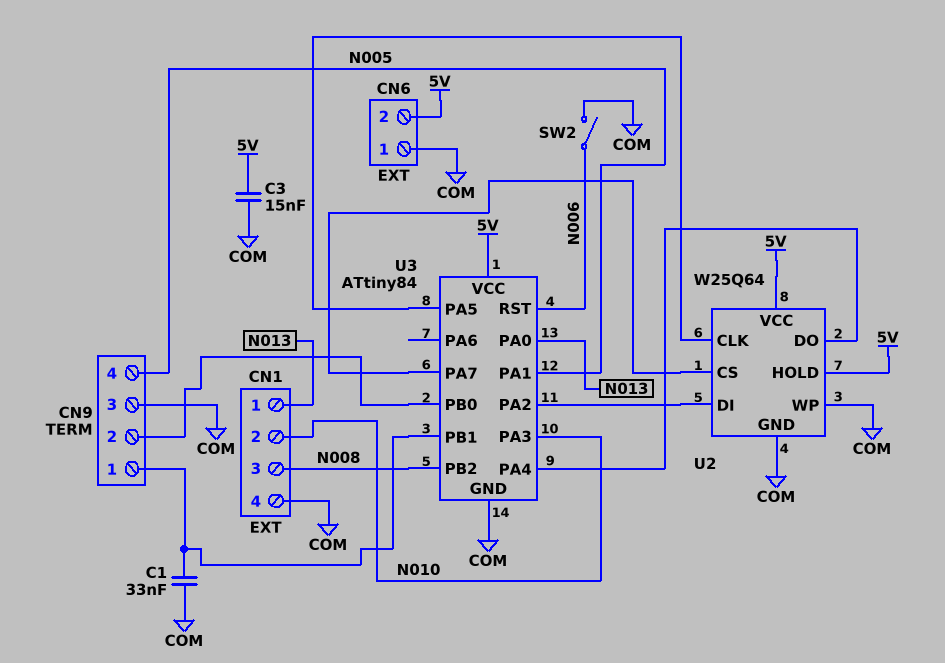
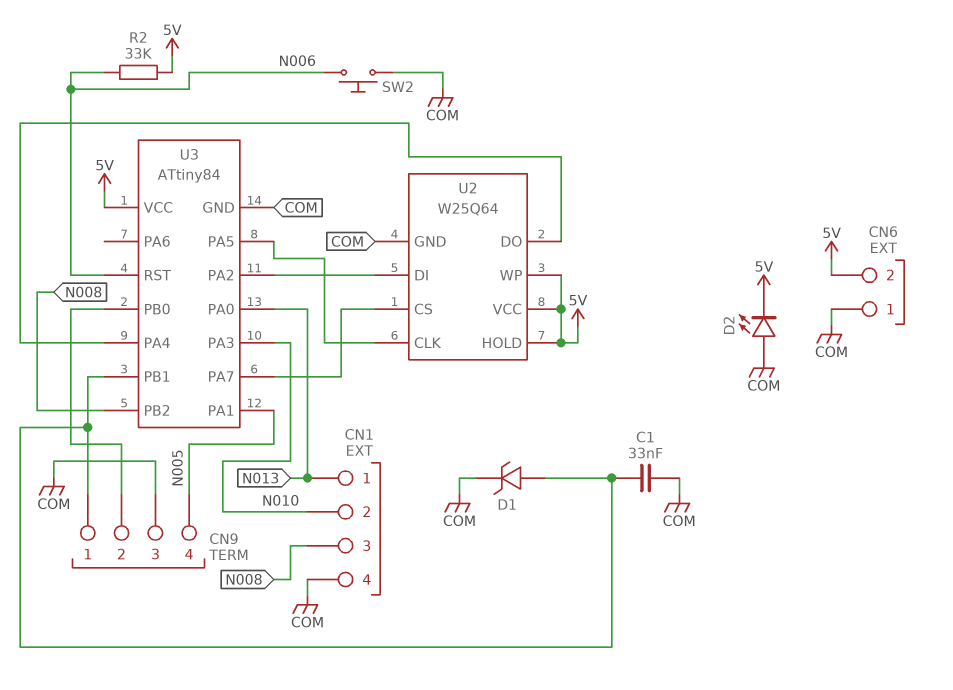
C3: 15nF (5V, COM) -> none
D1: none -> zener (A CN9/1, K COM)
D2: none -> LED (A COM, K 5V)
R2: none -> 33k (5V, N006)
SW2: switch (COM, N006) -> button (COM, N006)
U2 pin WP: COM -> 5V

